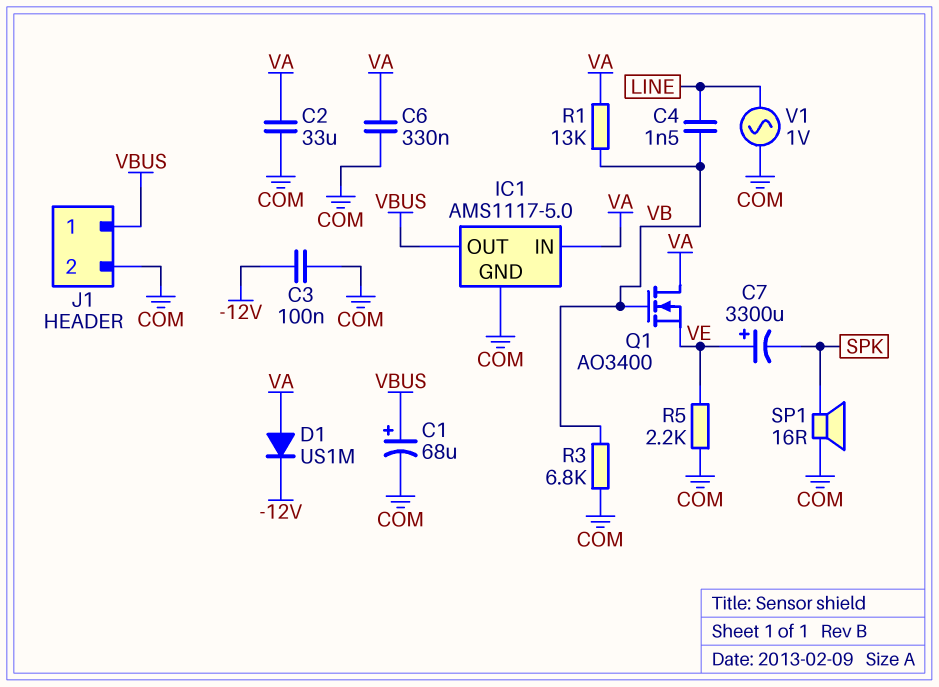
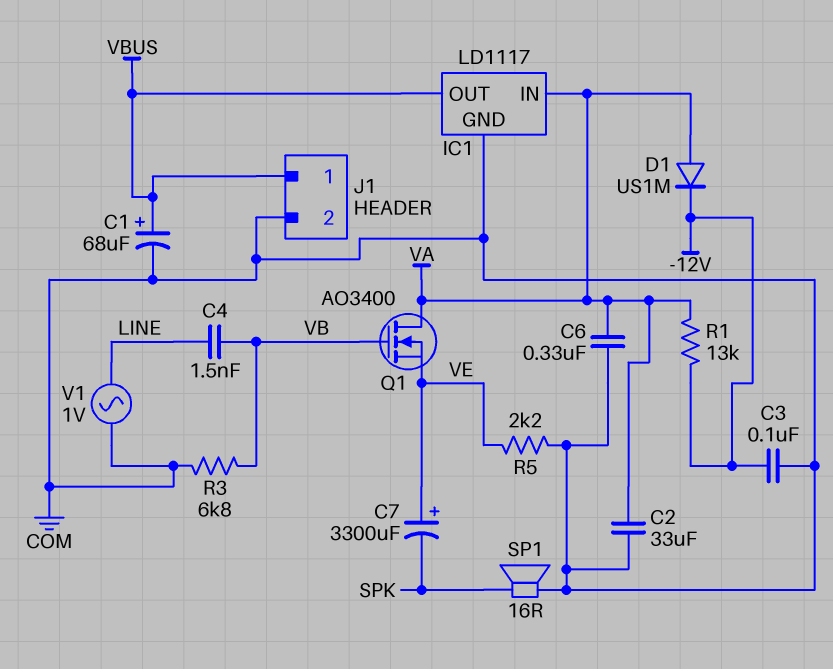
IC1: AMS1117-5.0 -> LD1117
R1: 13k (VA, VB) -> 13k (-12V, VA)

